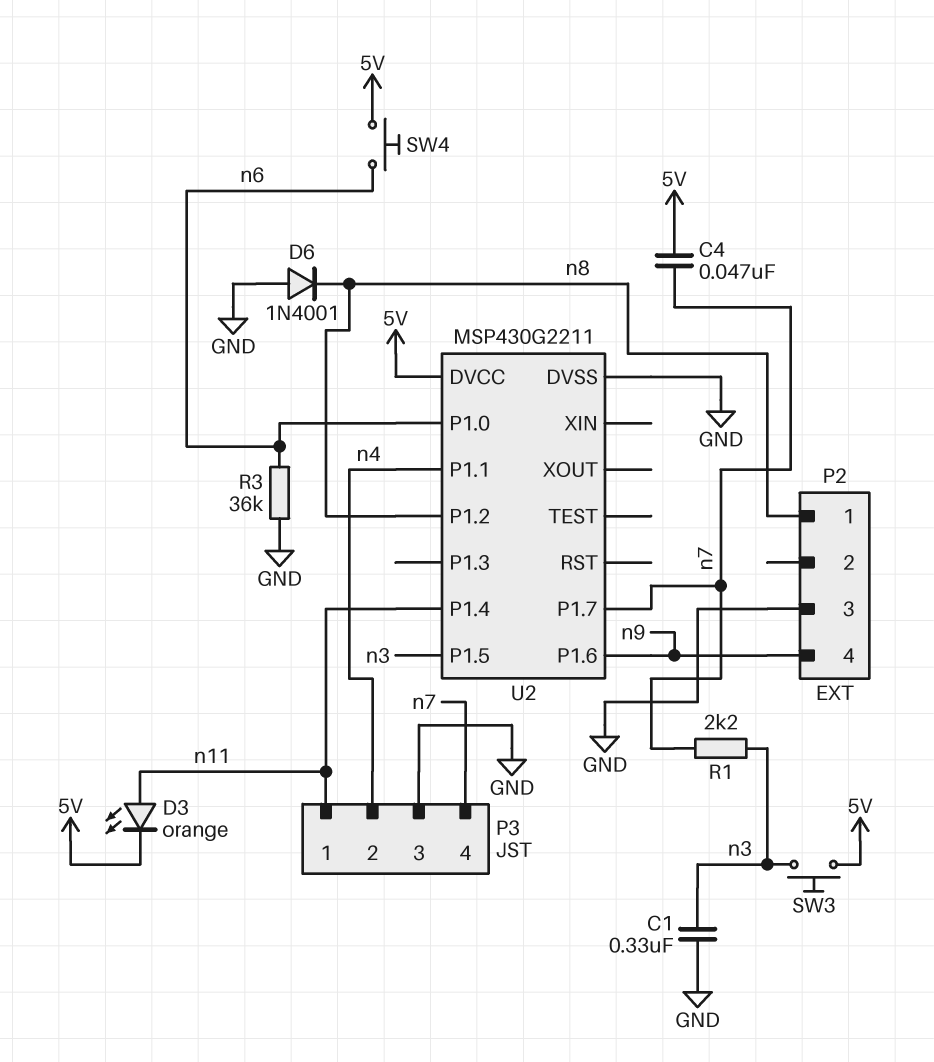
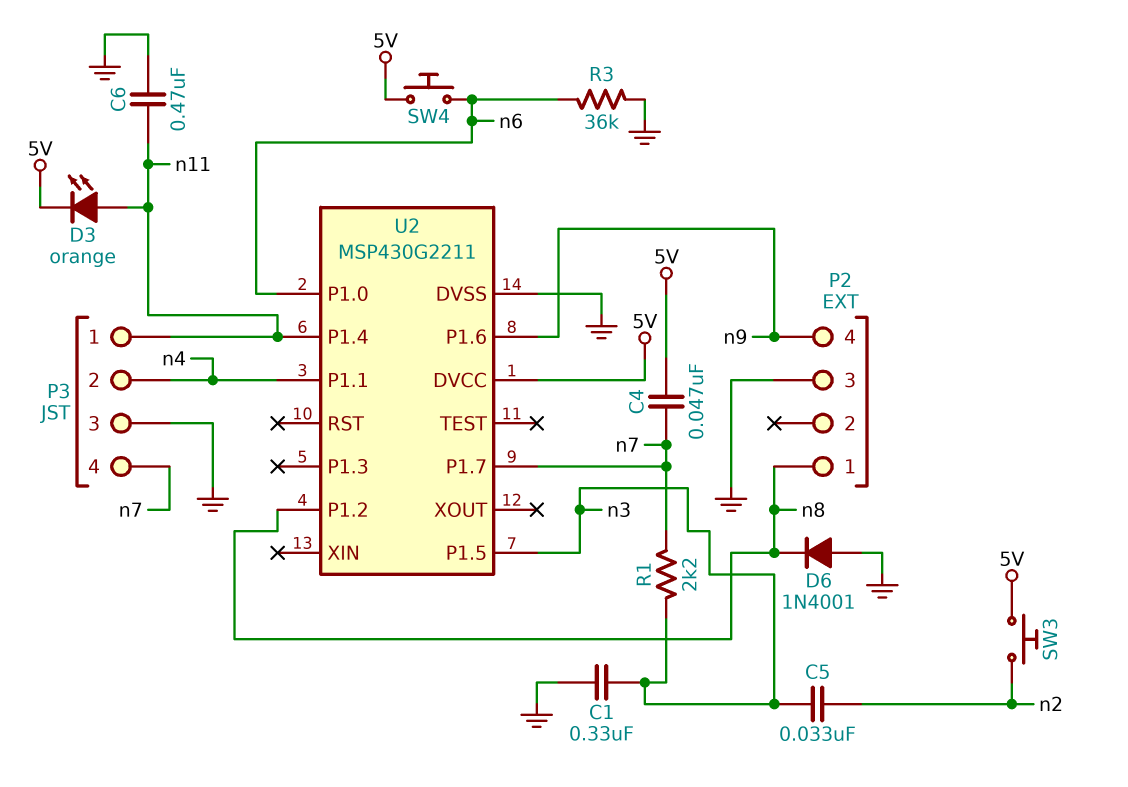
C5: none -> 33nF (n2, n3)
C6: none -> 470nF (GND, n11)
SW3: button (5V, n3) -> button (5V, n2)

